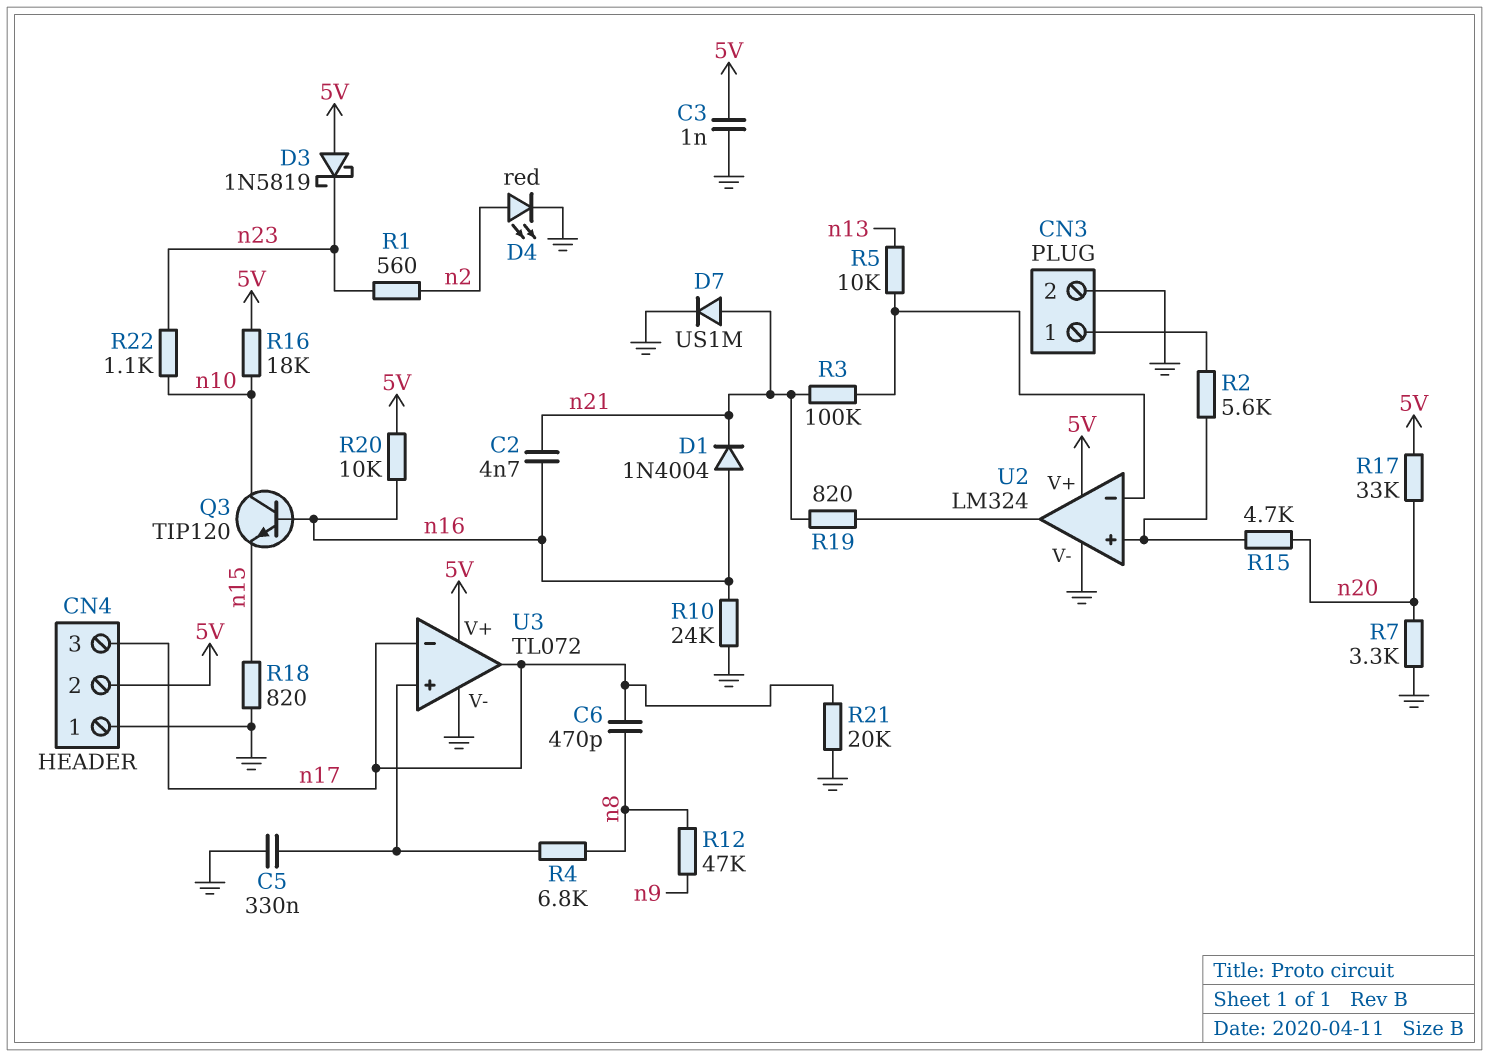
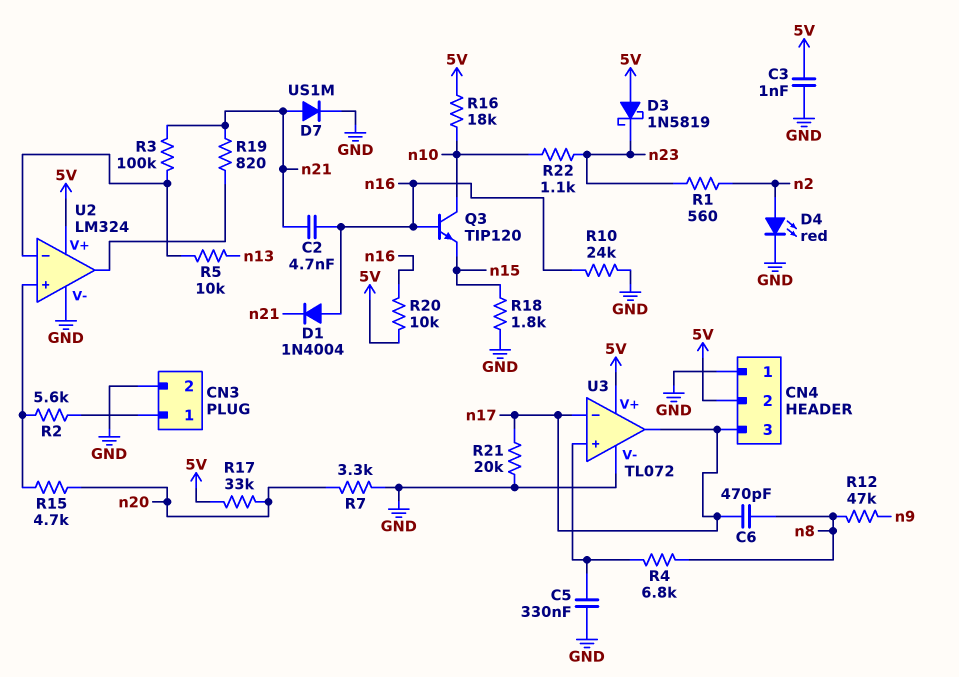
R18: 820 (GND, n15) -> 1.8k (GND, n15)

